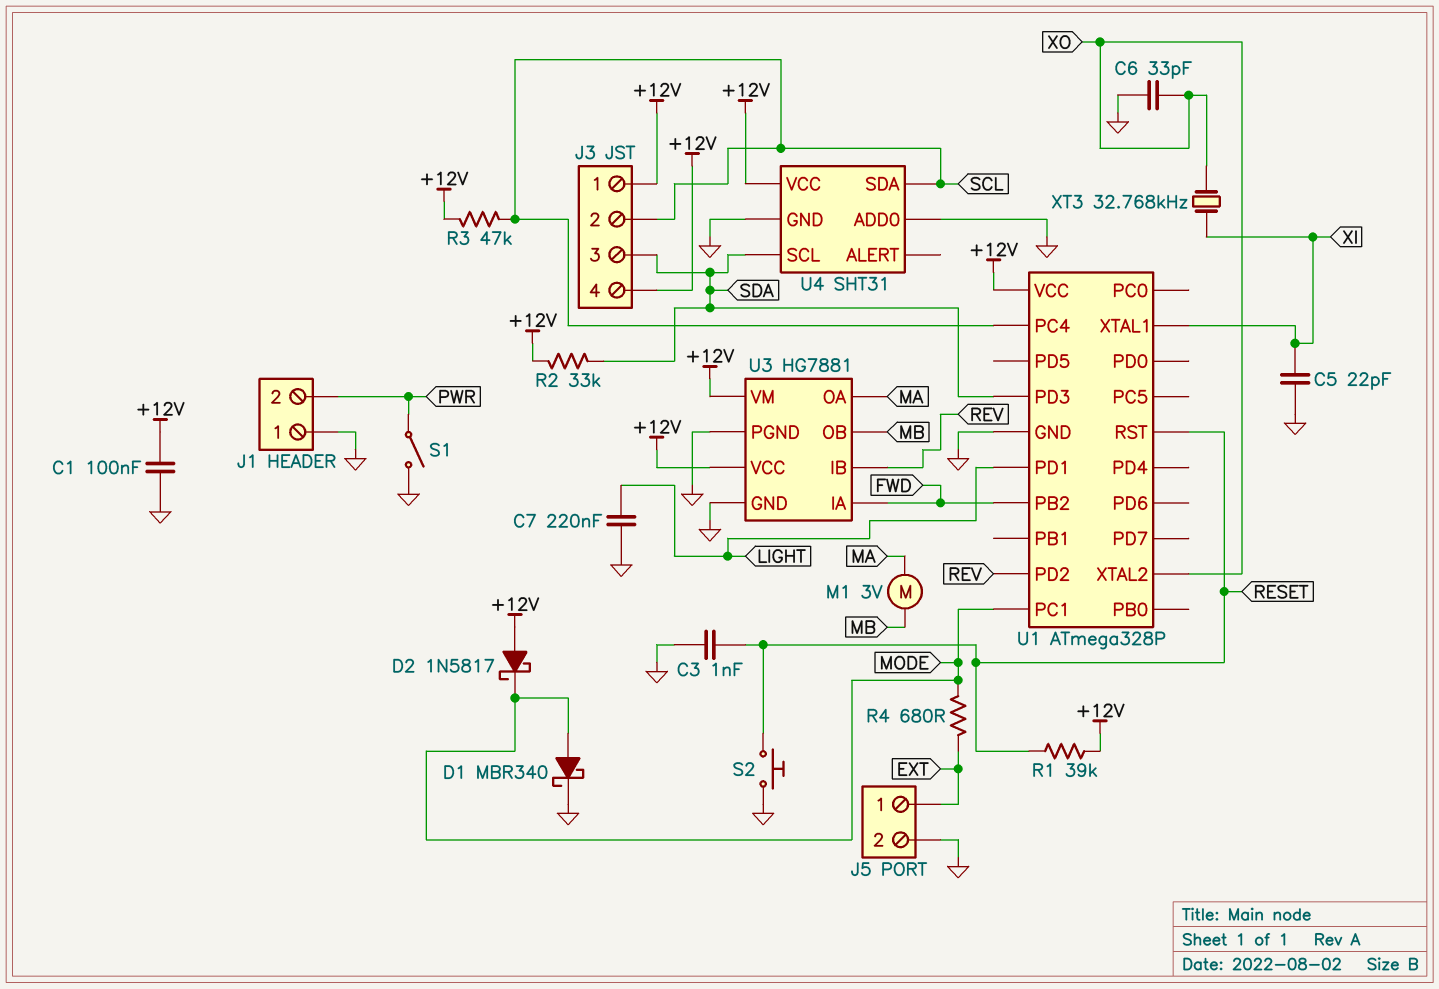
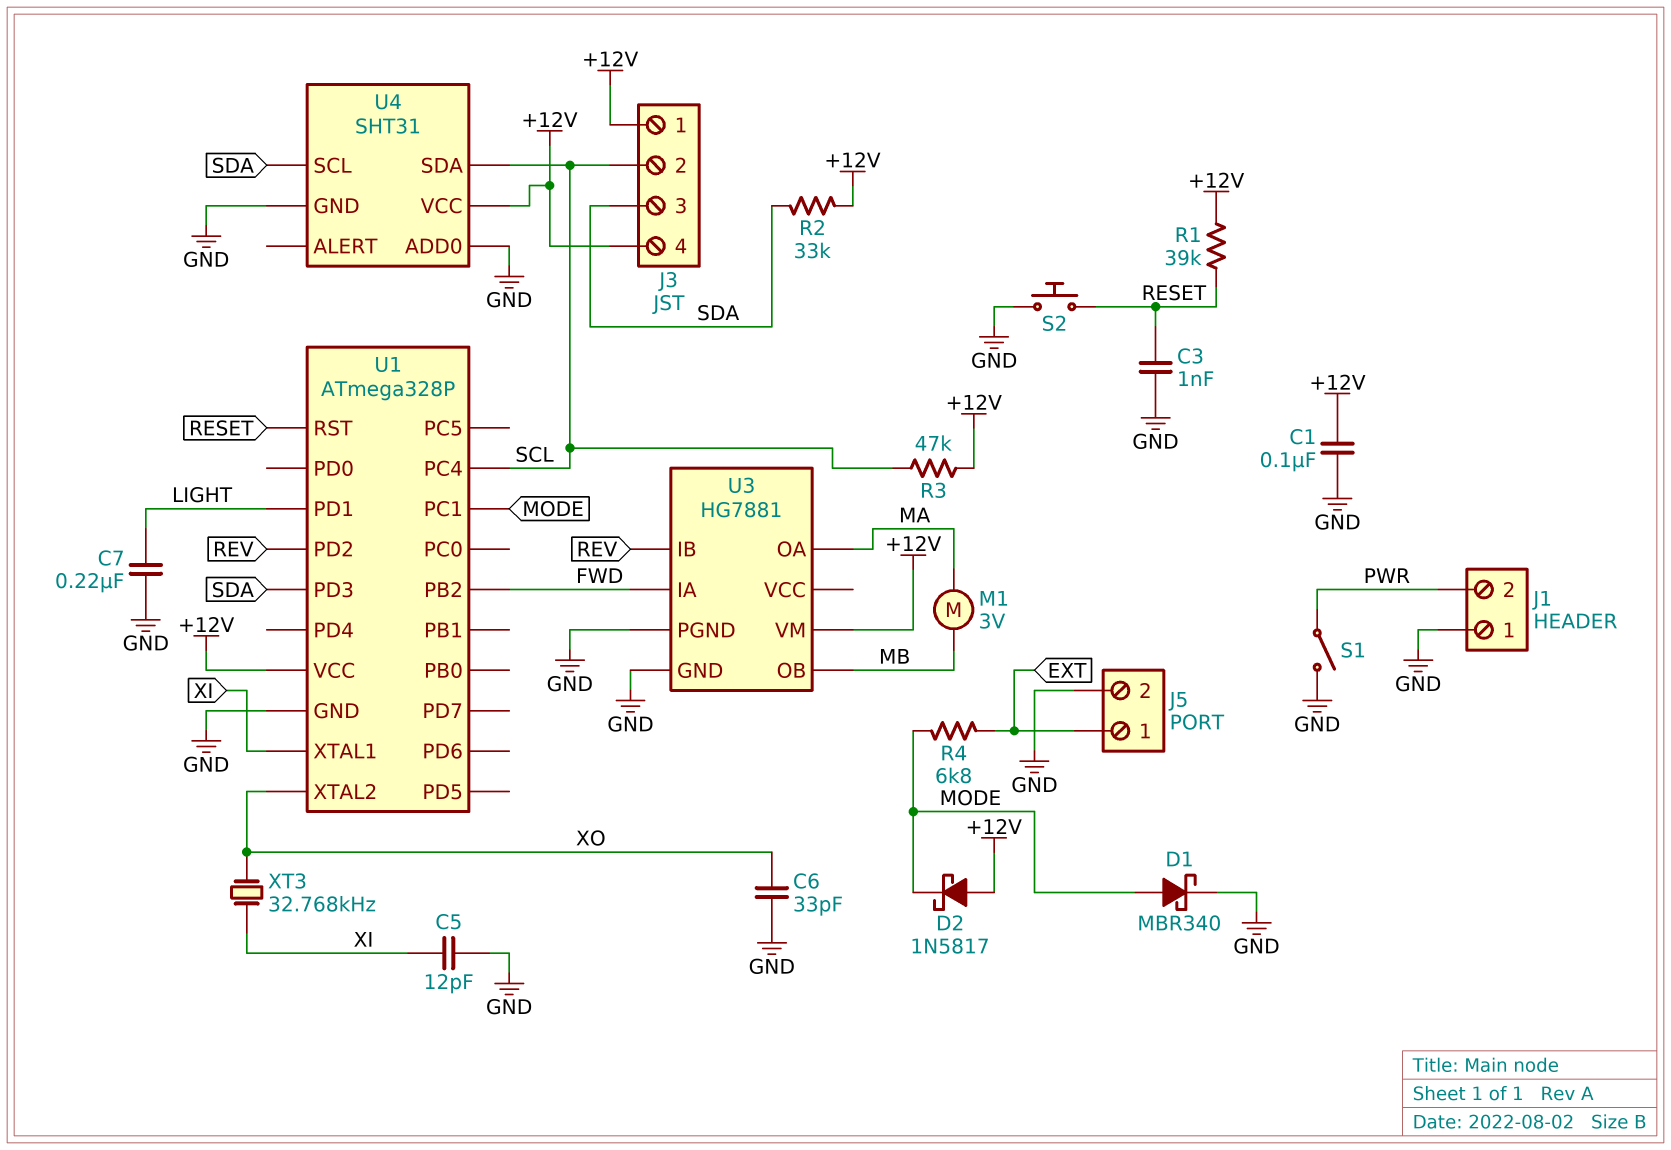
C5: 22pF (GND, XI) -> 12pF (GND, XI)
R4: 680 (EXT, MODE) -> 6.8k (EXT, MODE)
U3 pin VCC: +12V -> none

